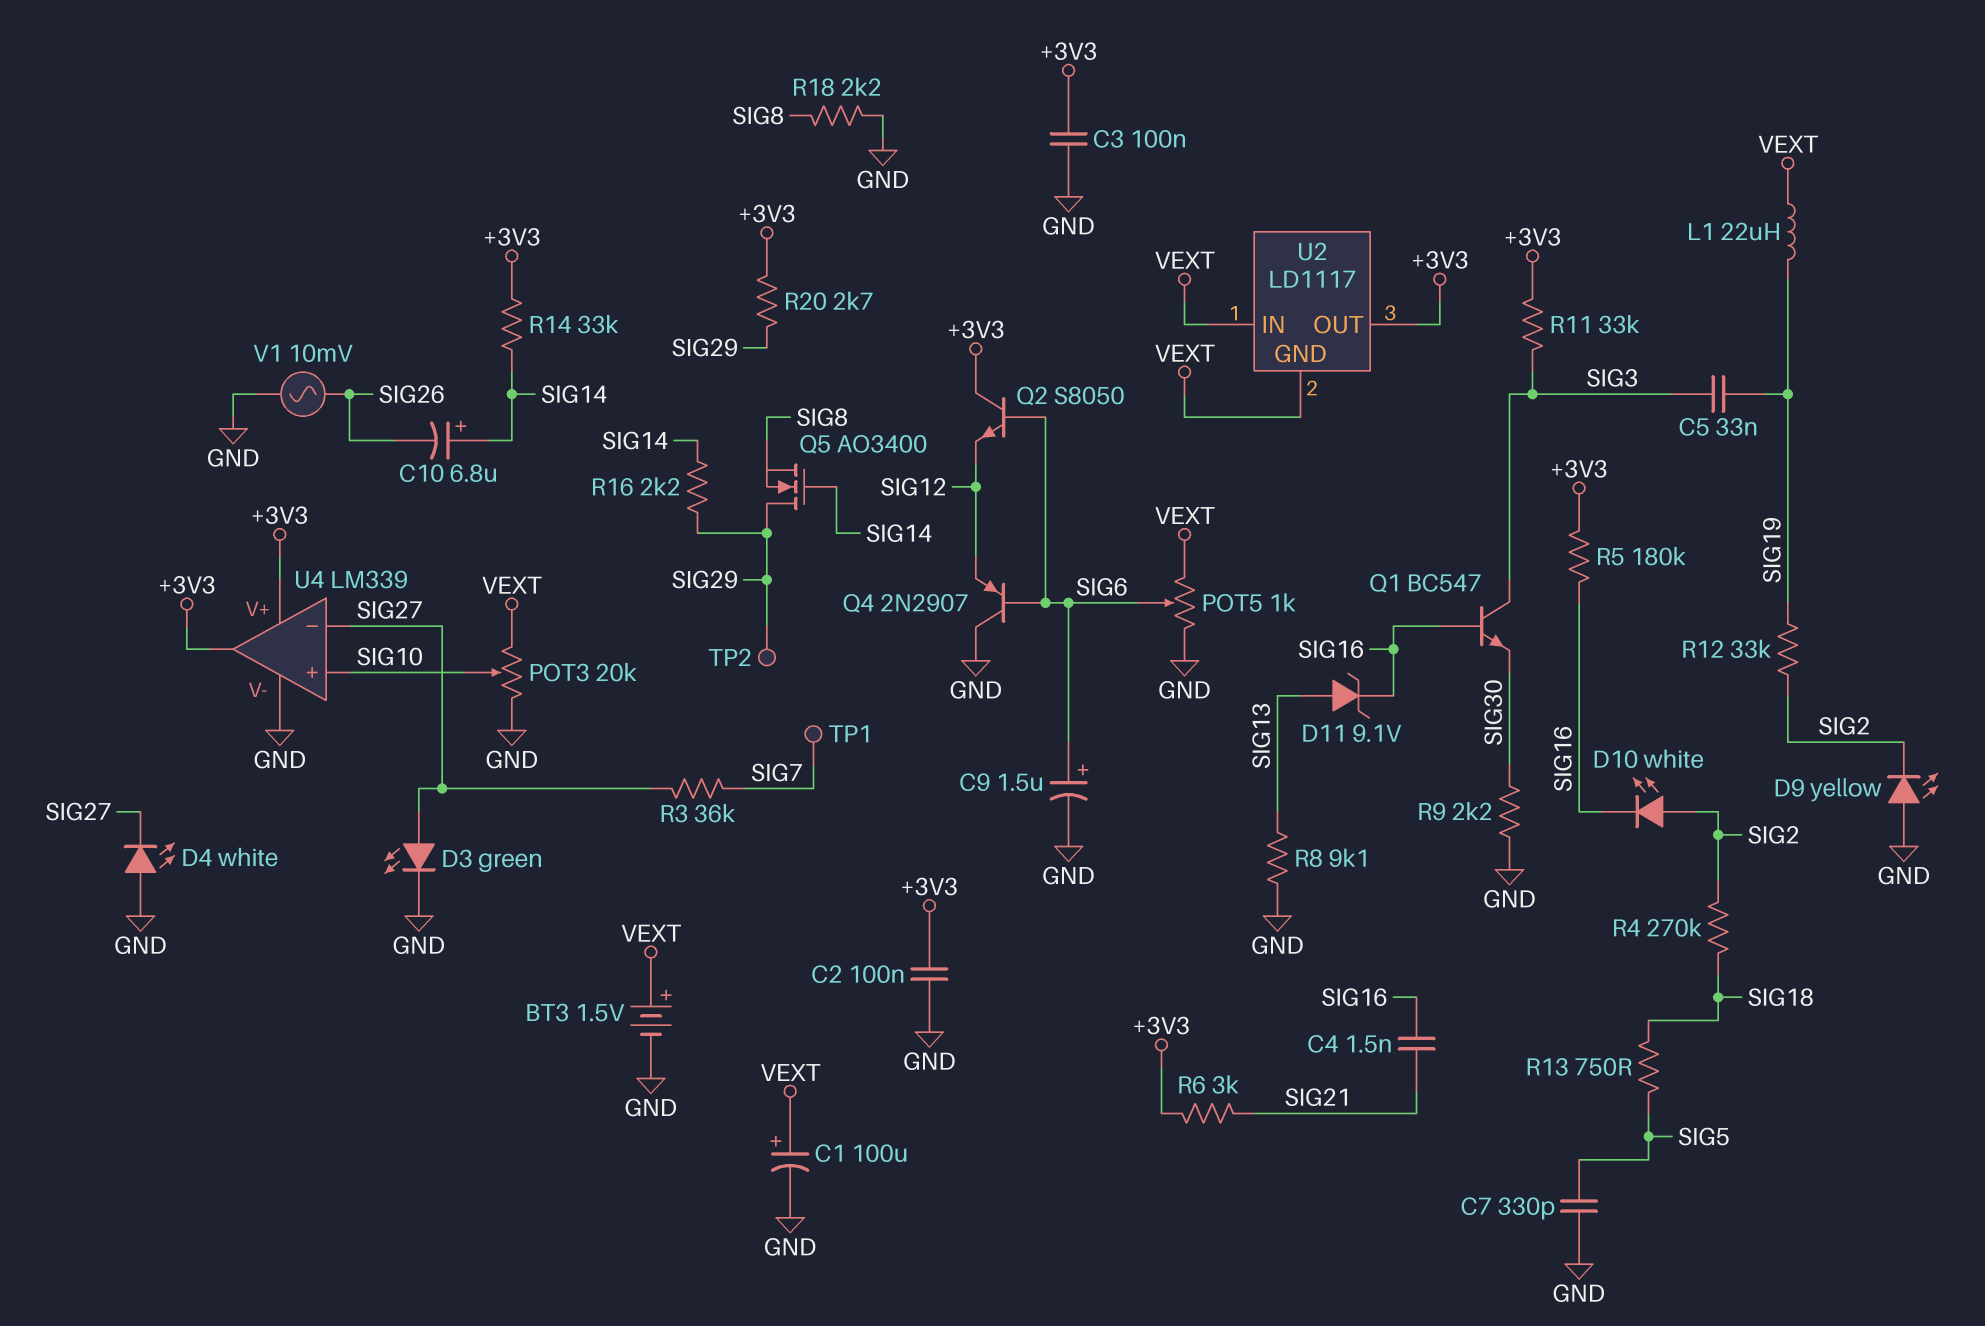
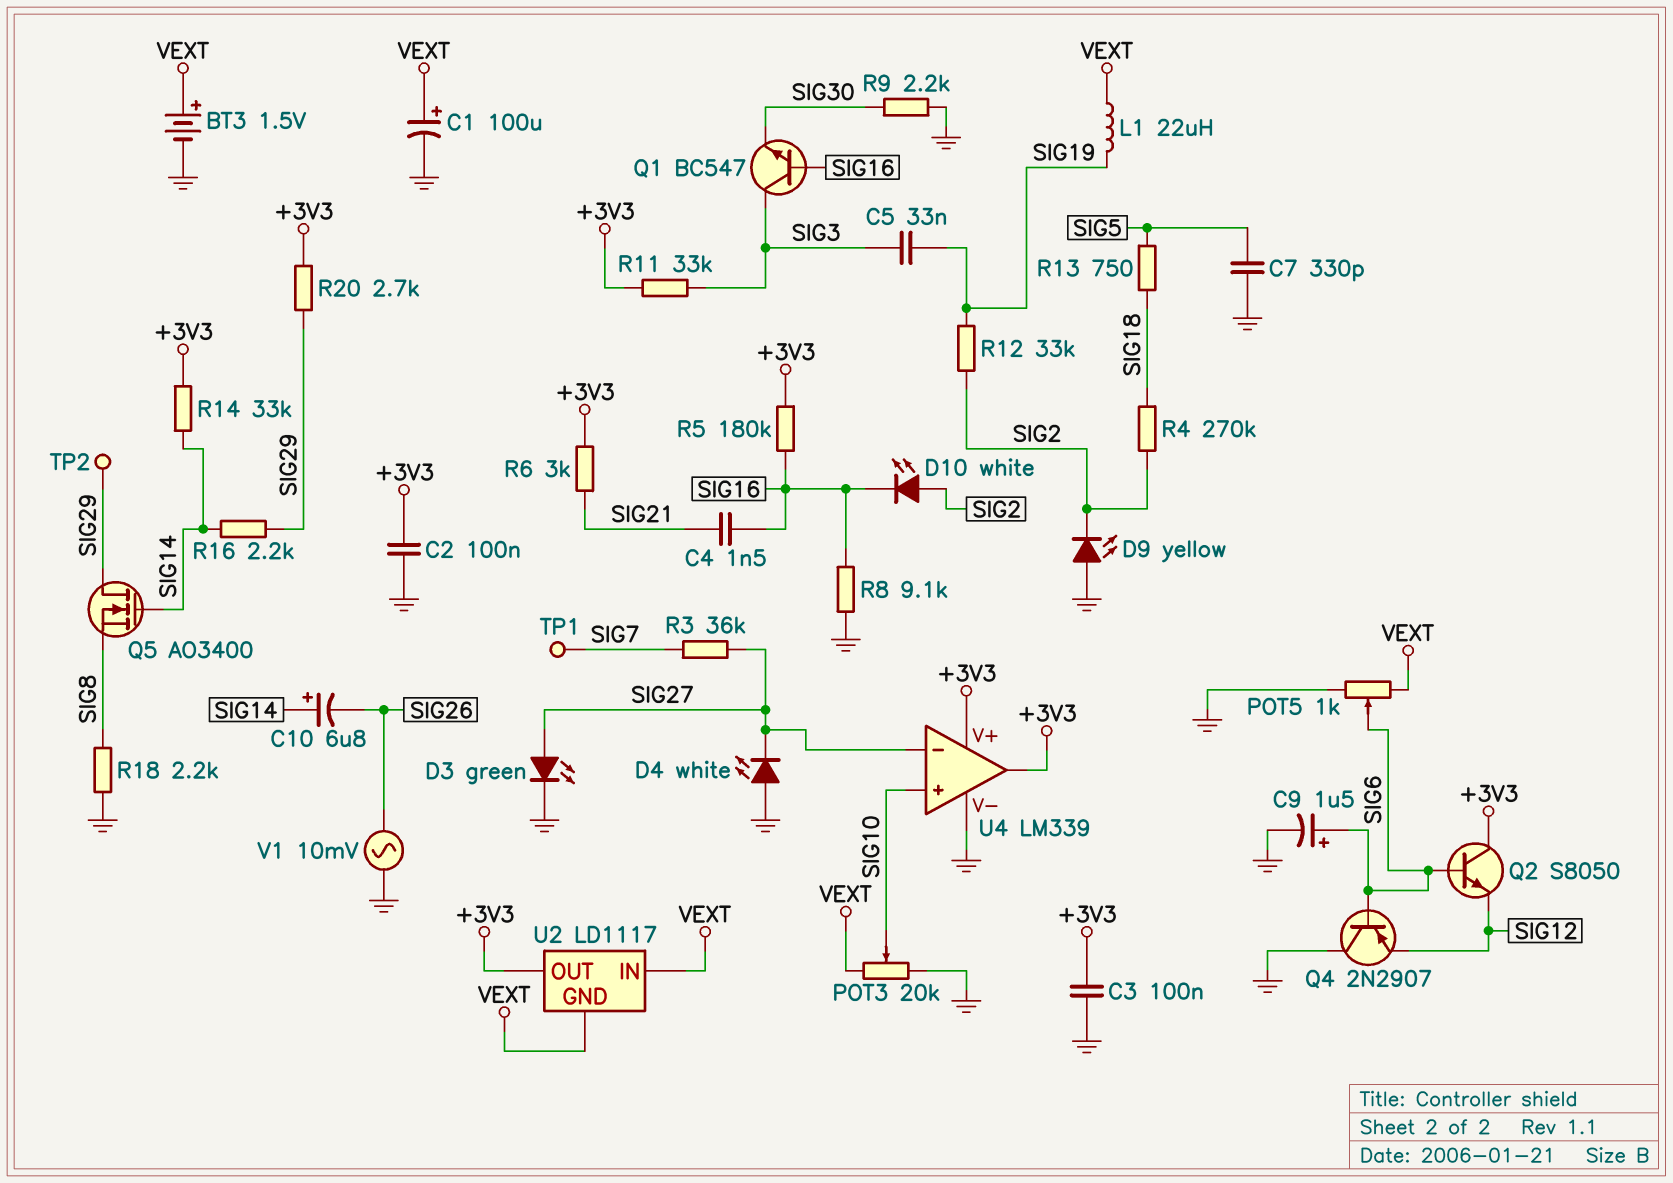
D11: zener 9.1V (A SIG13, K SIG16) -> none
R8: 9.1k (GND, SIG13) -> 9.1k (GND, SIG16)

